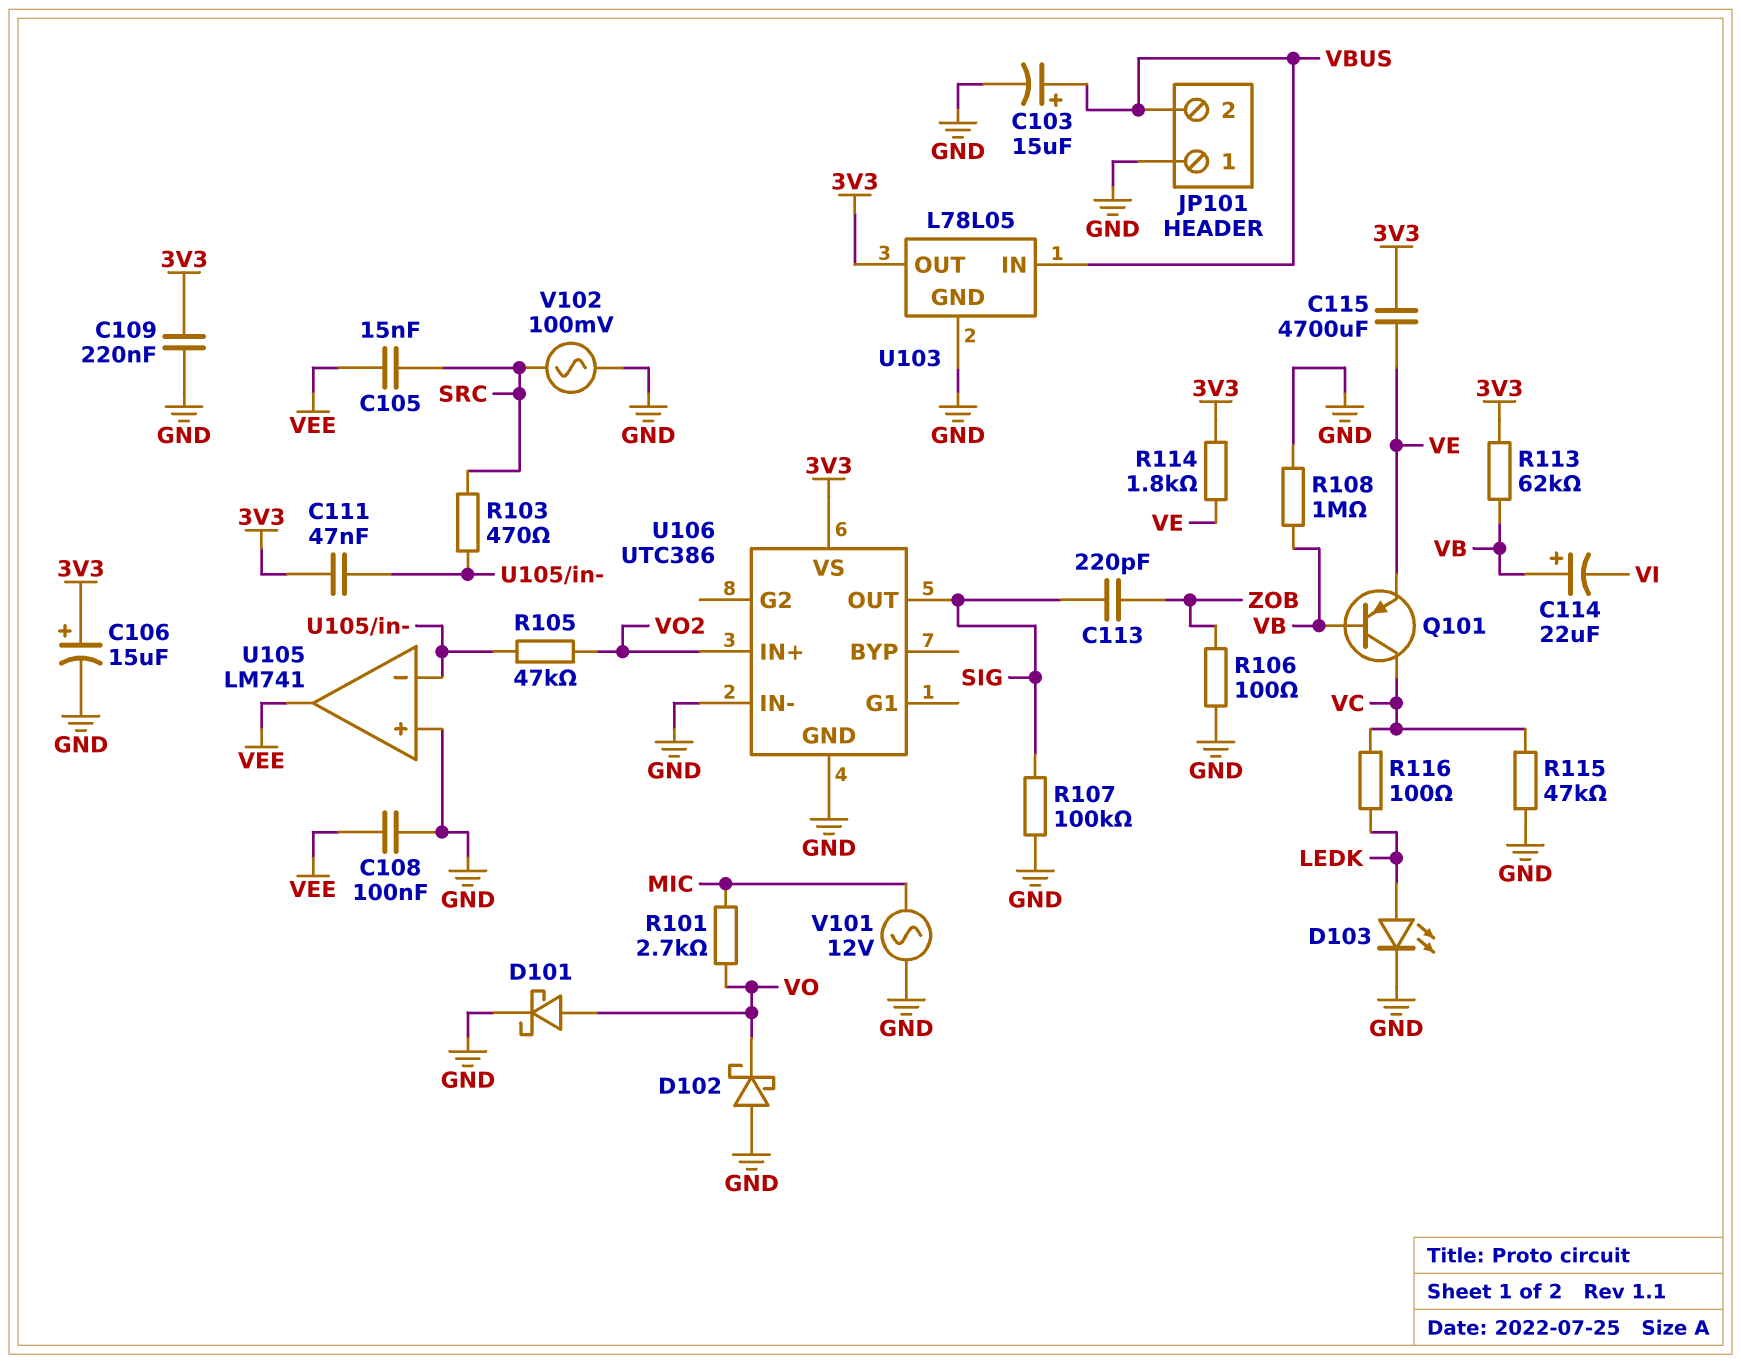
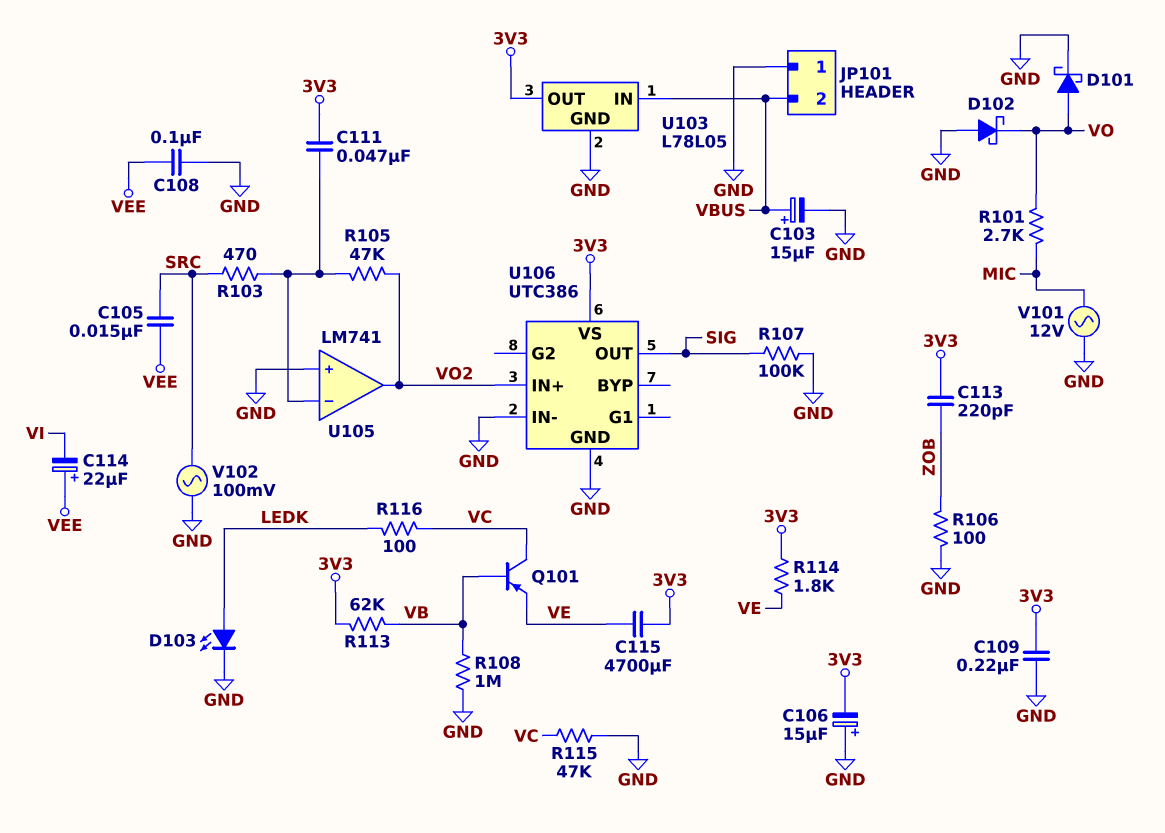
C106: 15uF (plus 3V3, minus GND) -> 15uF (plus GND, minus 3V3)
C113: 220pF (SIG, ZOB) -> 220pF (3V3, ZOB)
C114: 22uF (plus VB, minus VI) -> 22uF (plus VEE, minus VI)
U105 pin out: VEE -> VO2

